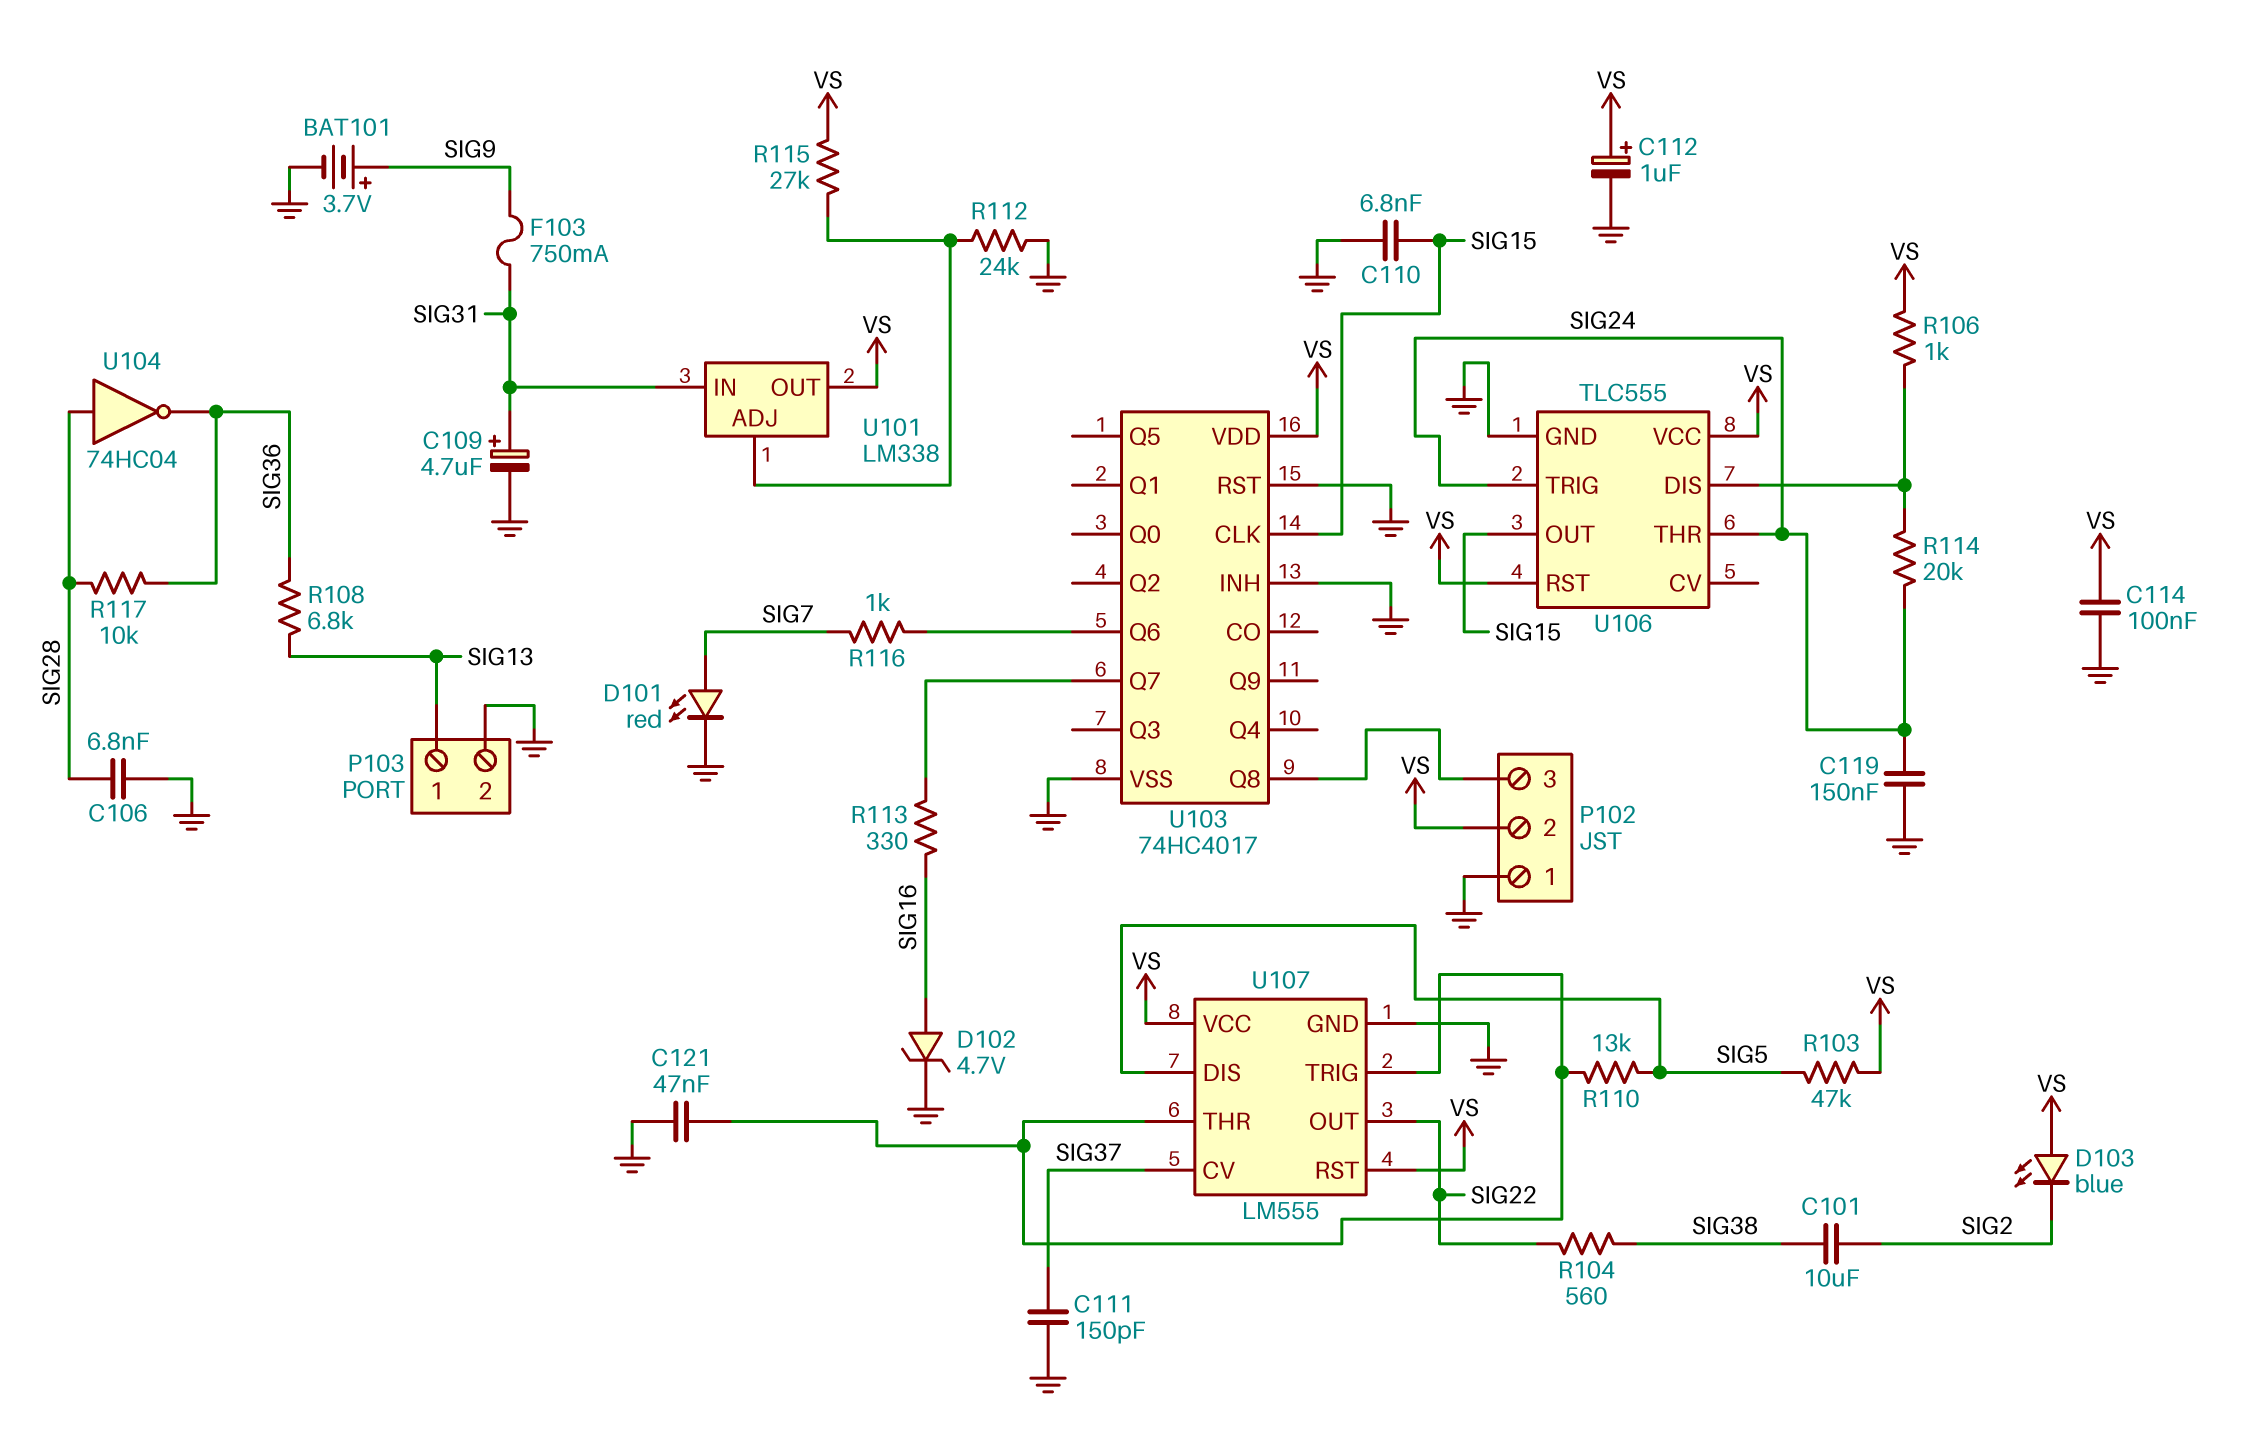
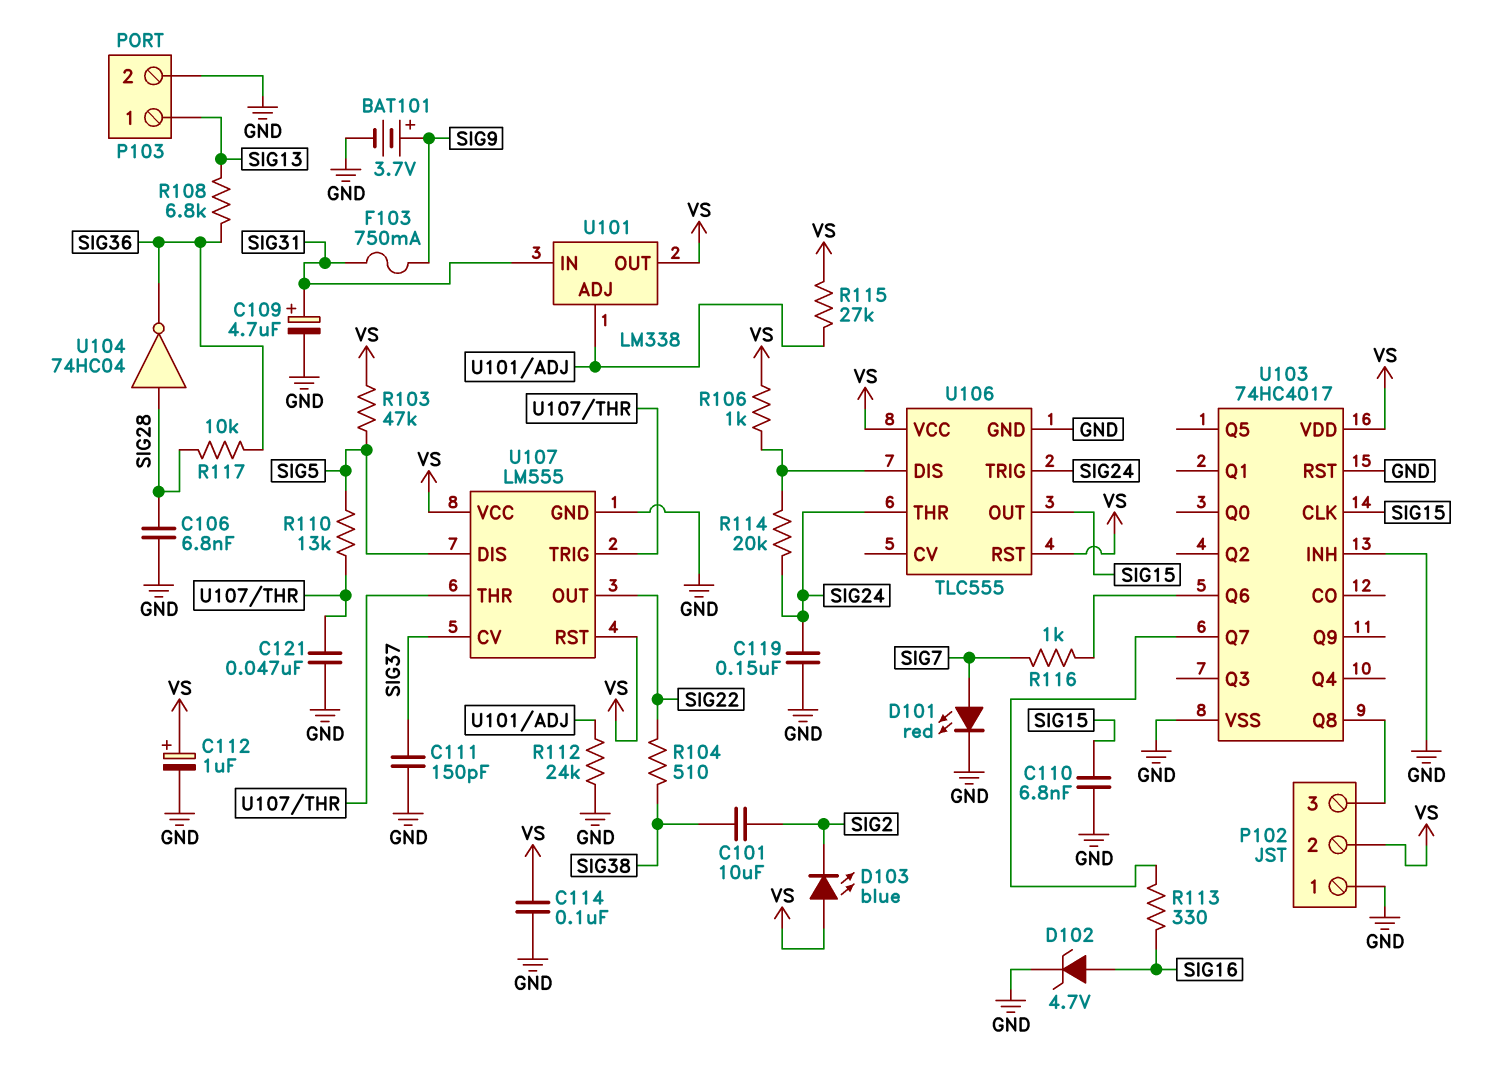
R104: 560 (SIG22, SIG38) -> 510 (SIG22, SIG38)

